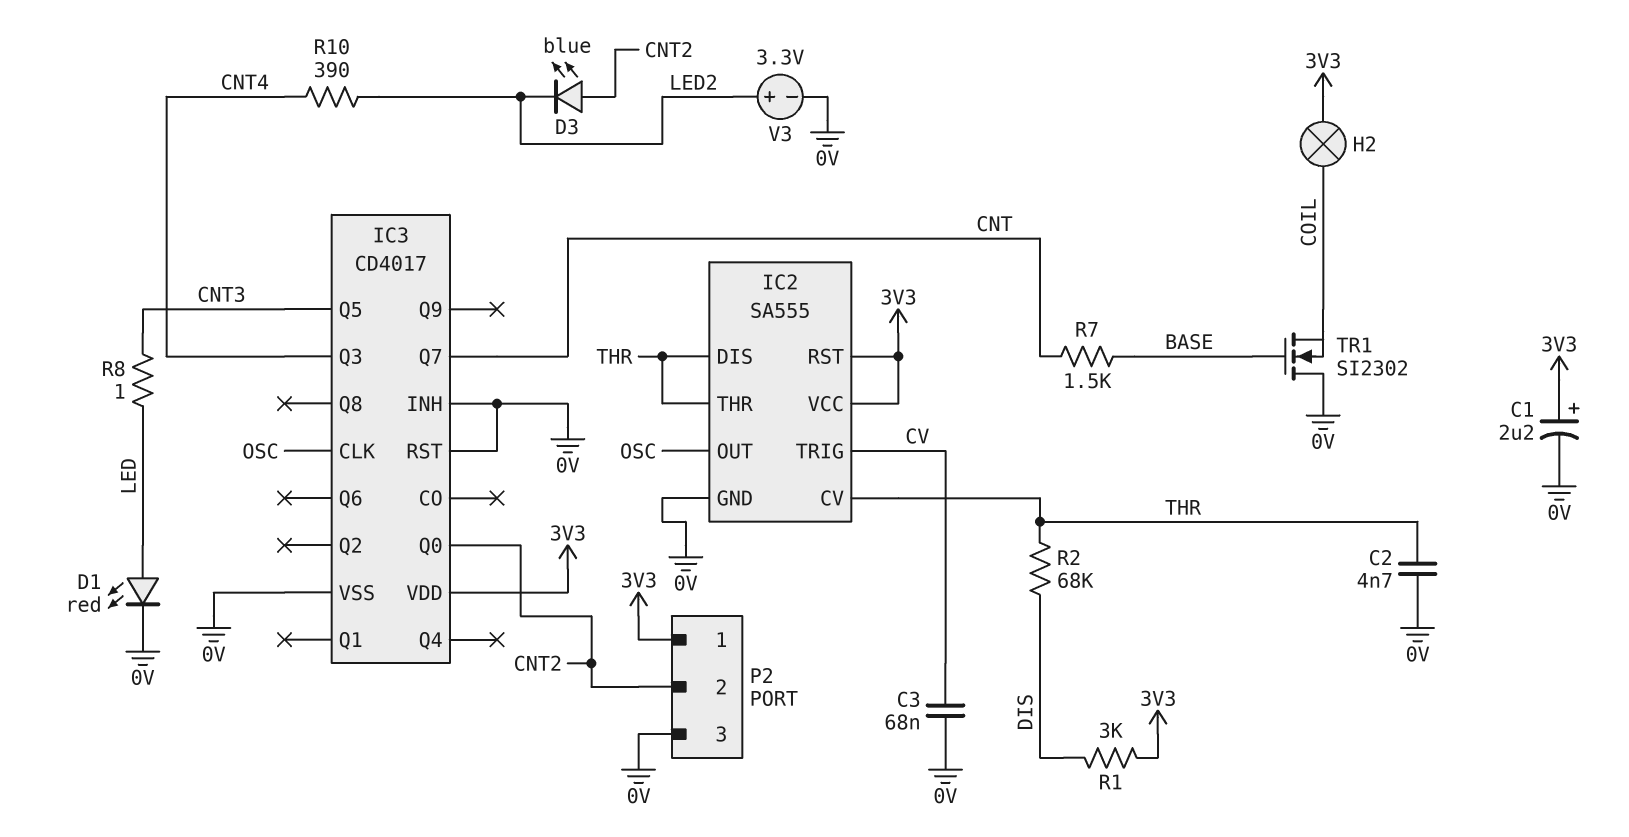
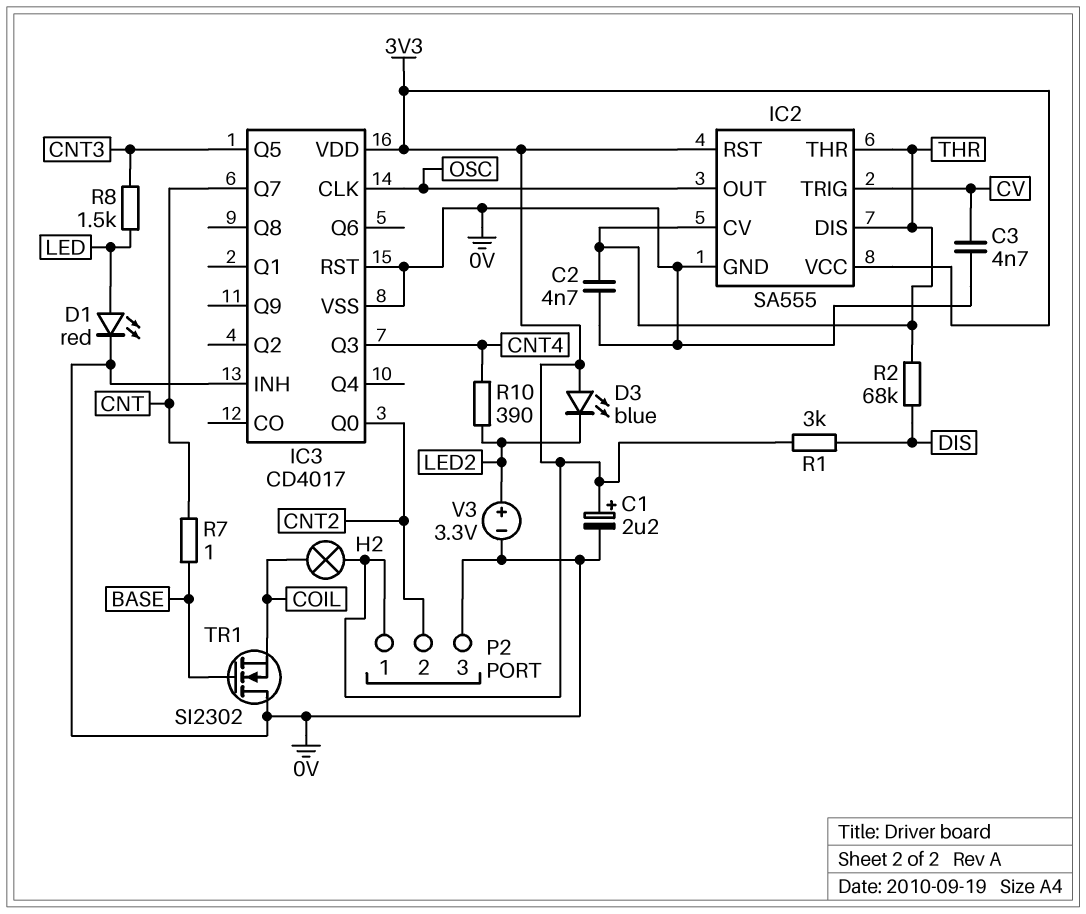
C3: 68nF (0V, CV) -> 4.7nF (0V, CV)
D3: LED blue (A CNT2, K LED2) -> LED blue (A 3V3, K LED2)
R7: 1.5k (BASE, CNT) -> 1 (BASE, CNT)
R8: 1 (CNT3, LED) -> 1.5k (CNT3, LED)

